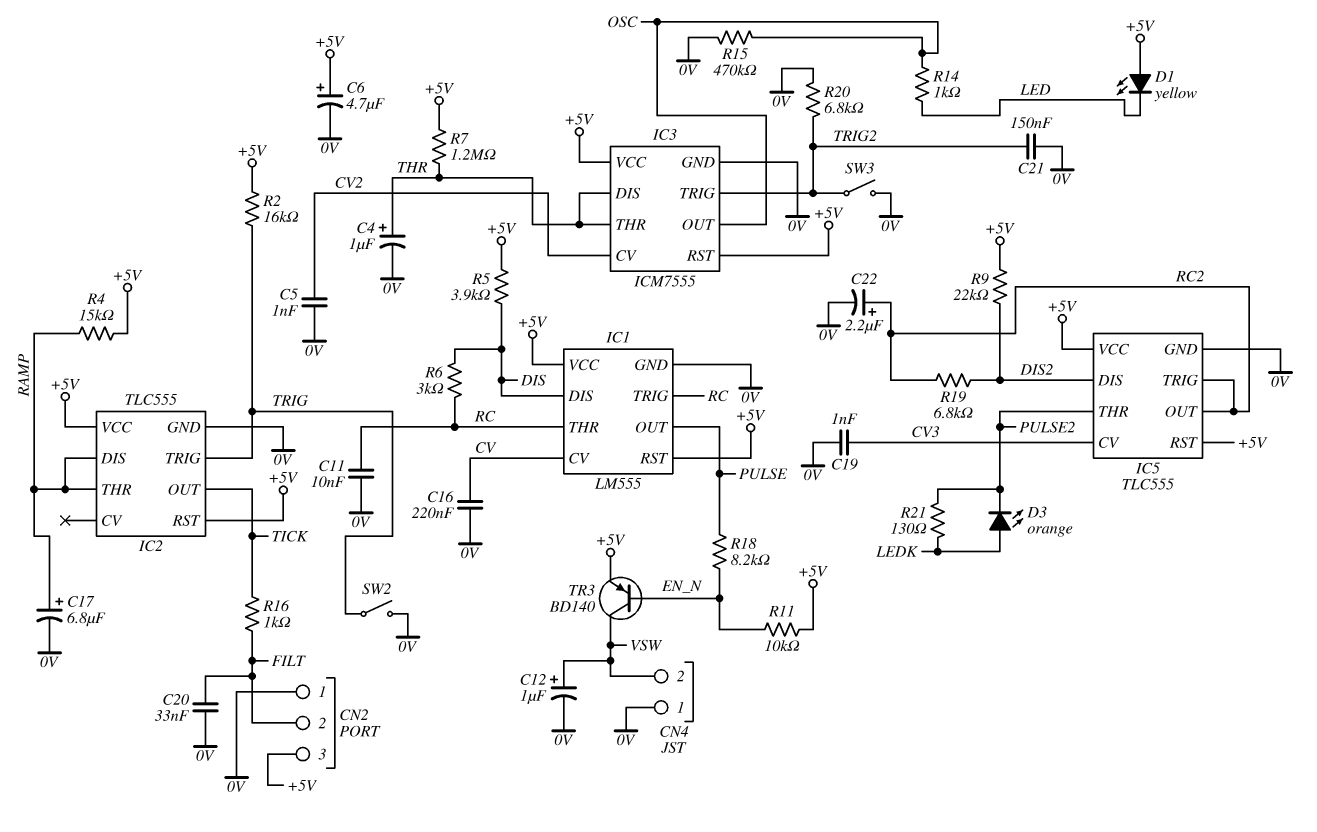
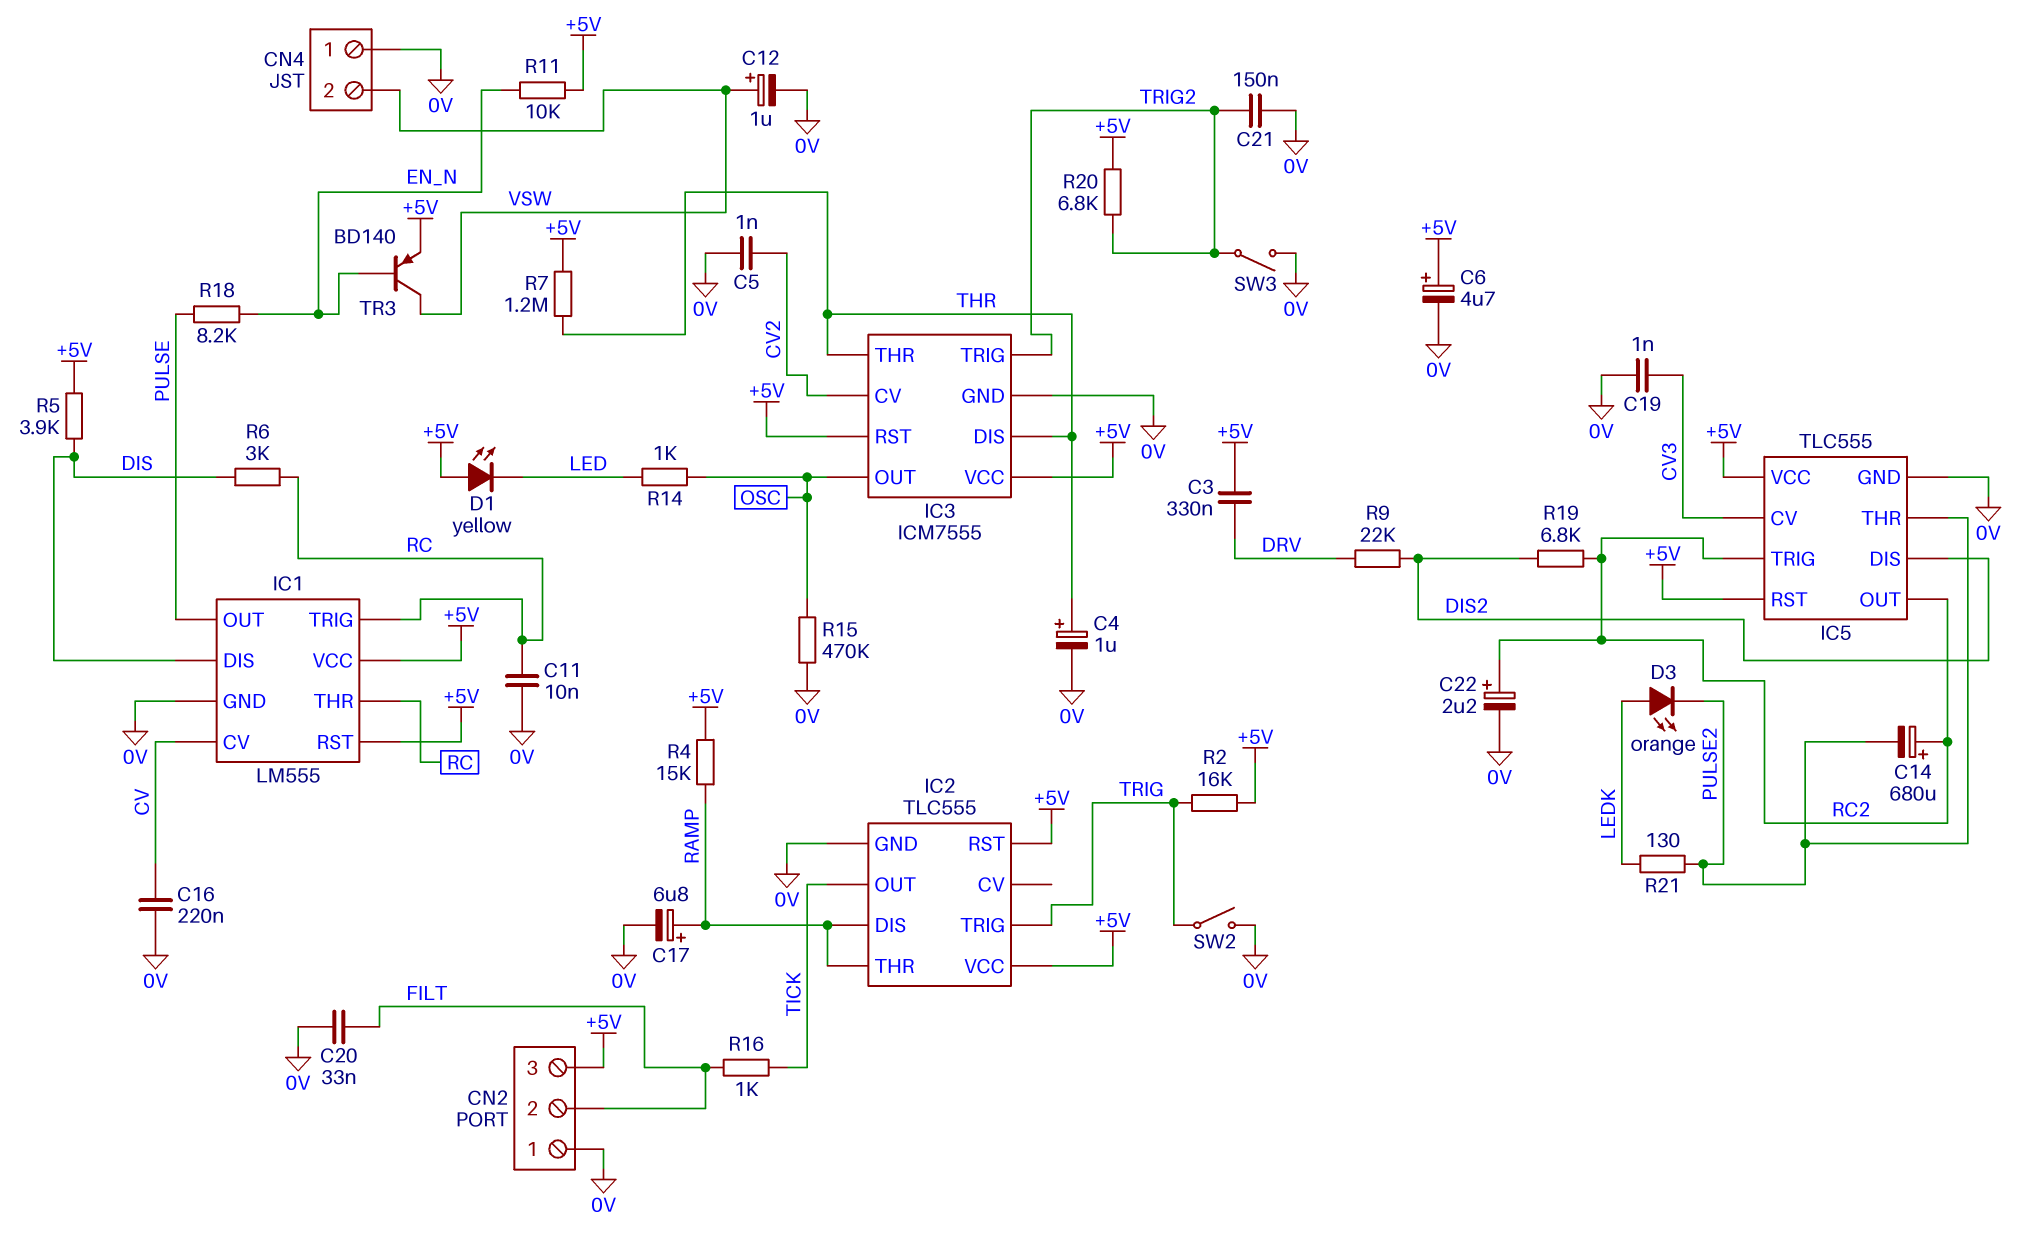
C3: none -> 330nF (+5V, DRV)
C14: none -> 680uF (plus RC2, minus PULSE2)
R9: 22k (+5V, DIS2) -> 22k (DIS2, DRV)
R20: 6.8k (0V, TRIG2) -> 6.8k (+5V, TRIG2)

